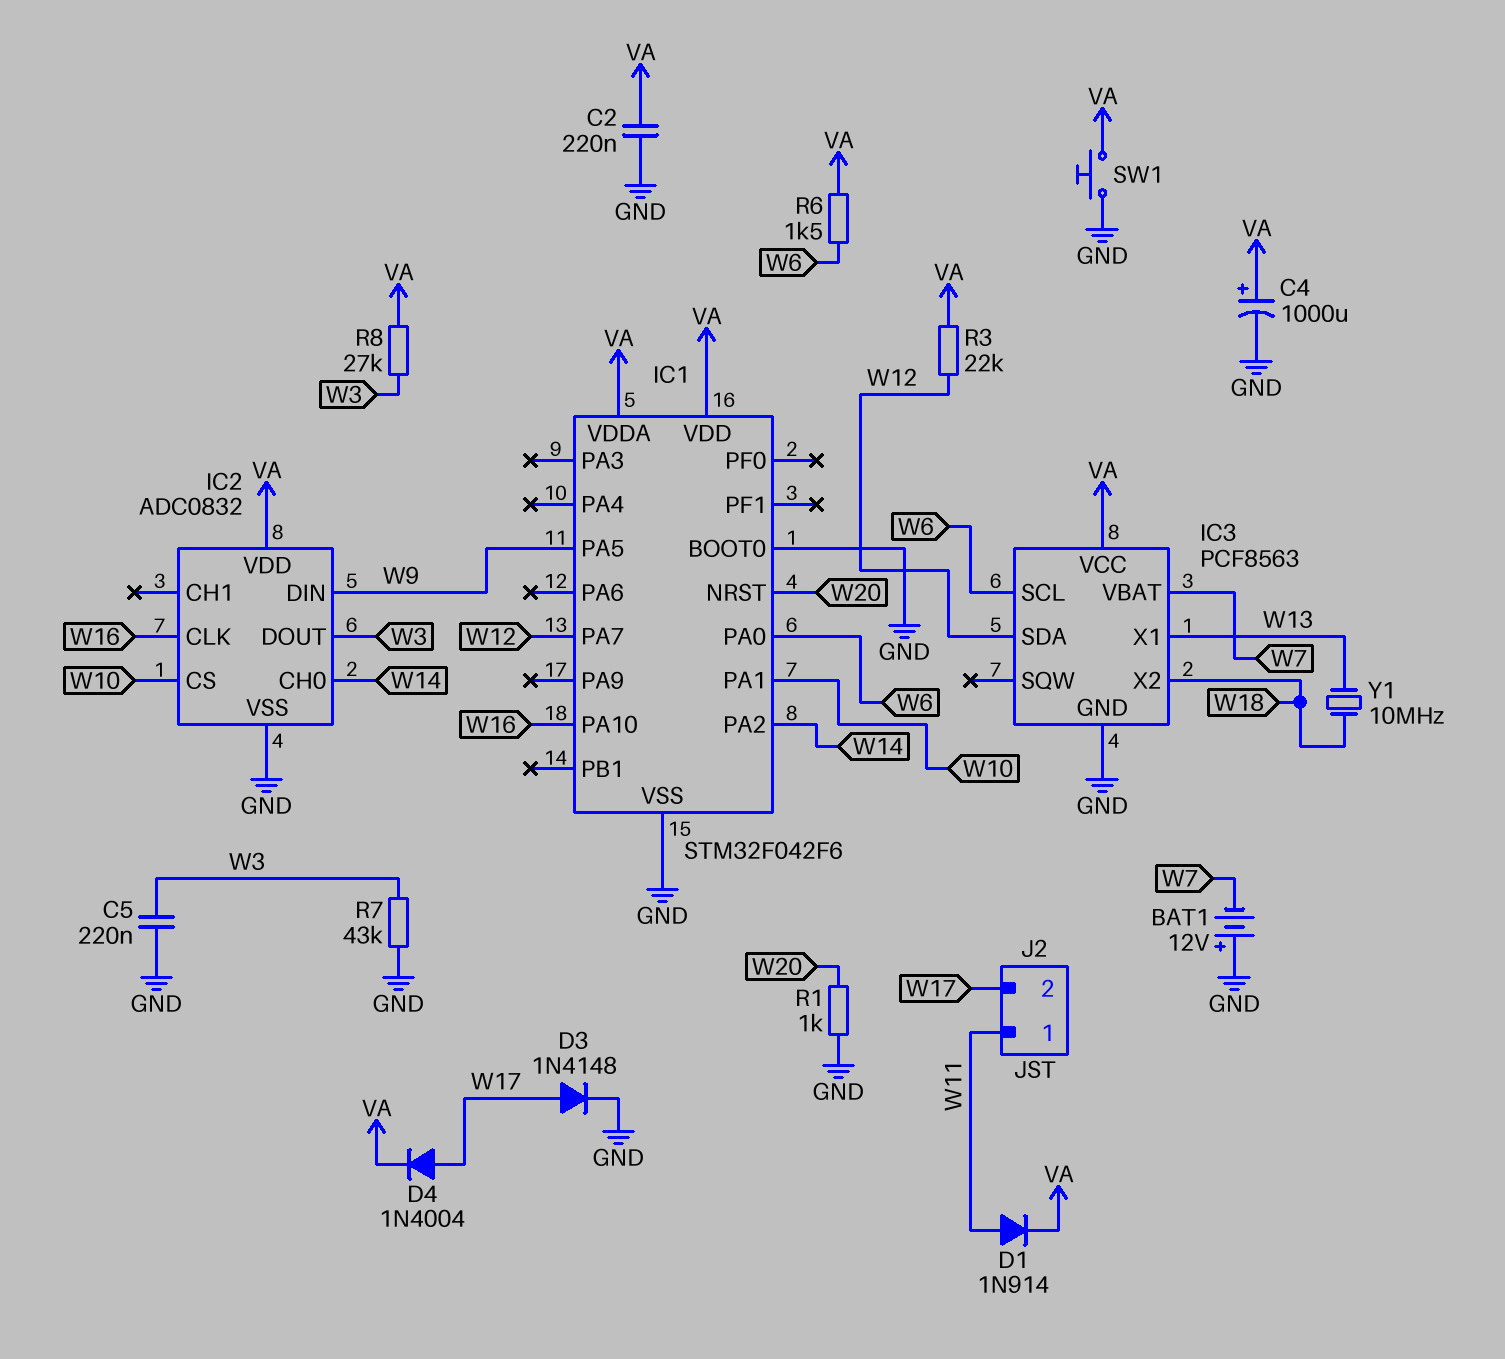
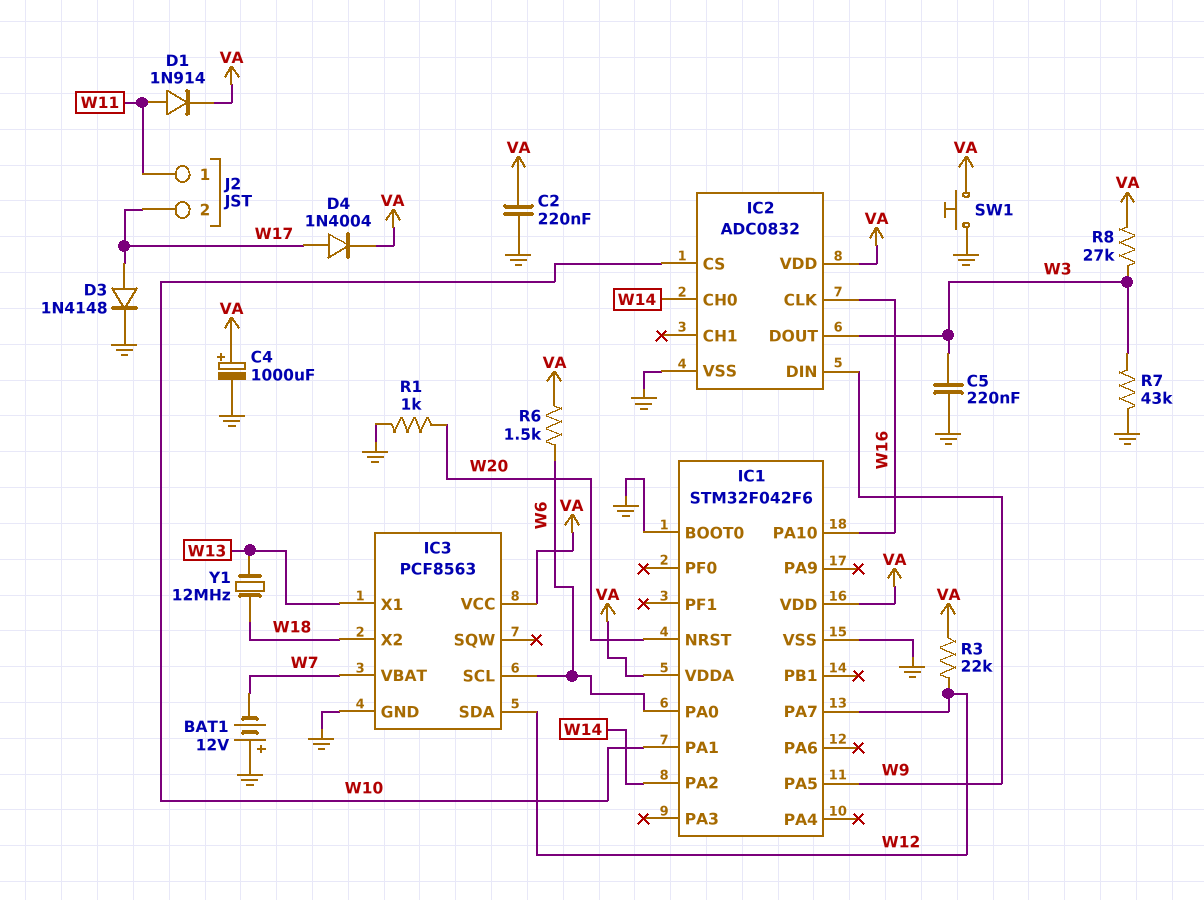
Y1: 10MHz (W13, W18) -> 12MHz (W13, W18)

